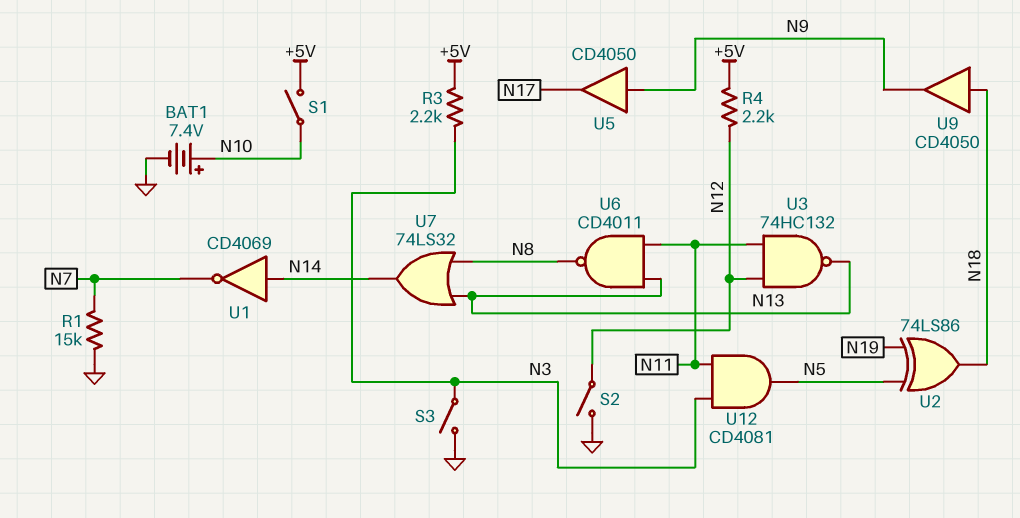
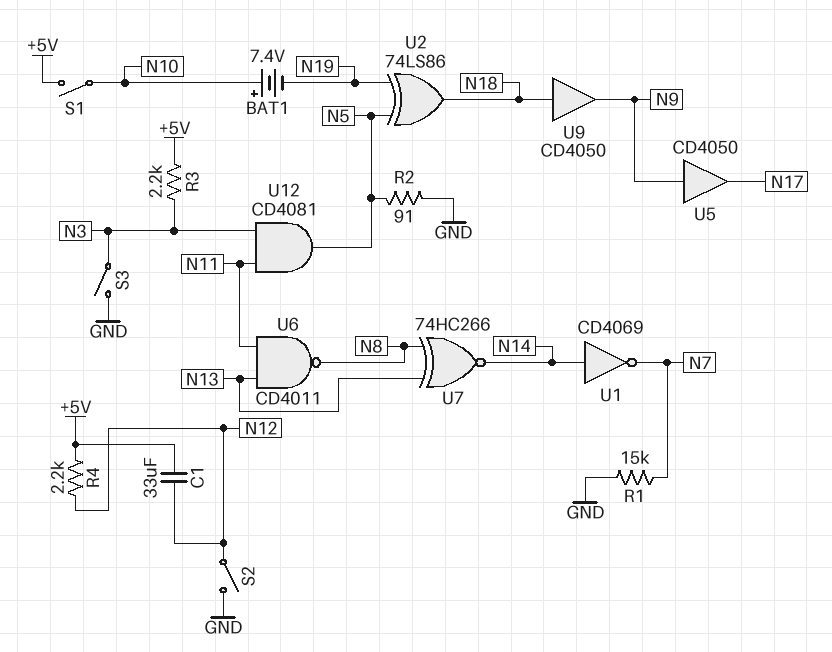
BAT1: 7.4V (plus N10, minus GND) -> 7.4V (plus N10, minus N19)
C1: none -> 33uF (+5V, N12)
R2: none -> 91 (GND, N5)
U3: NAND 74HC132 (in N11, in N12, out N13) -> none
U7: OR 74LS32 (in N8, in N13, out N14) -> XNOR 74HC266 (in N8, in N13, out N14)

